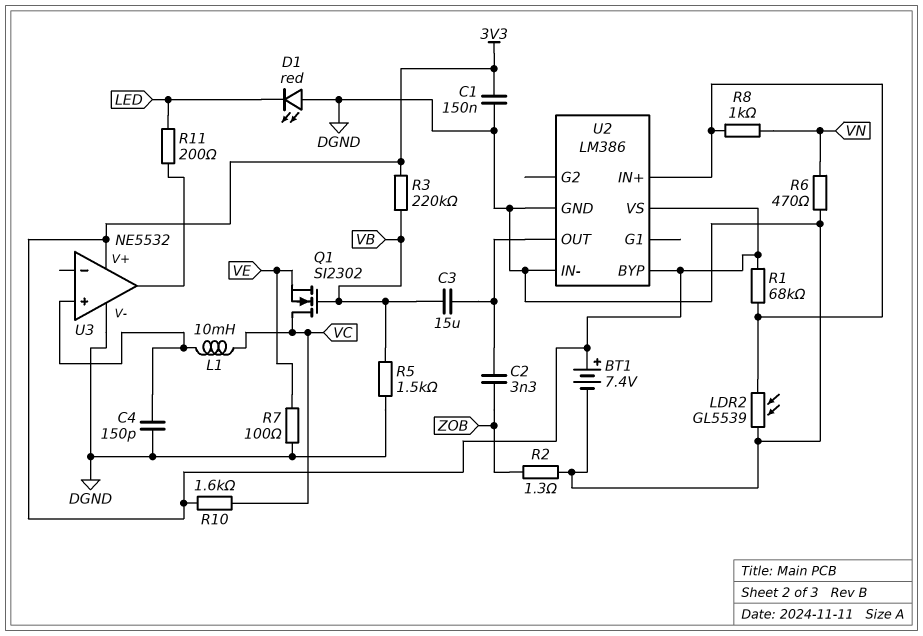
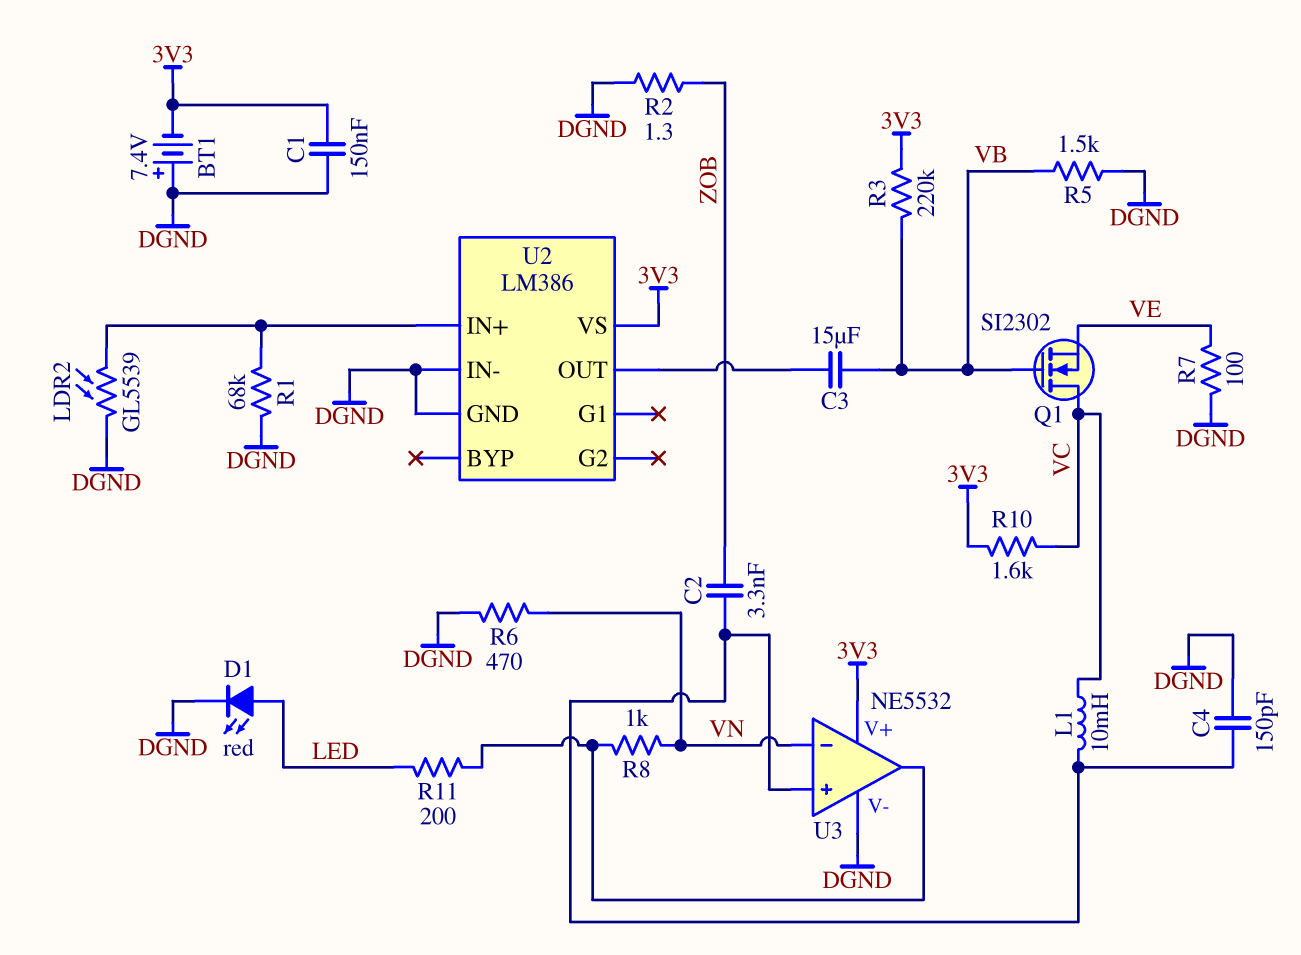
BT1: 7.4V (plus 3V3, minus DGND) -> 7.4V (plus DGND, minus 3V3)
C2: 3.3nF (U2/OUT, ZOB) -> 3.3nF (U3/in+, ZOB)
D1: LED red (A DGND, K LED) -> LED red (A LED, K DGND)
R1: 68k (3V3, U2/IN+) -> 68k (DGND, U2/IN+)
R8: 1k (U2/IN+, VN) -> 1k (U3/out, VN)
U2 pin BYP: 3V3 -> none
U3 pin in-: none -> VN

